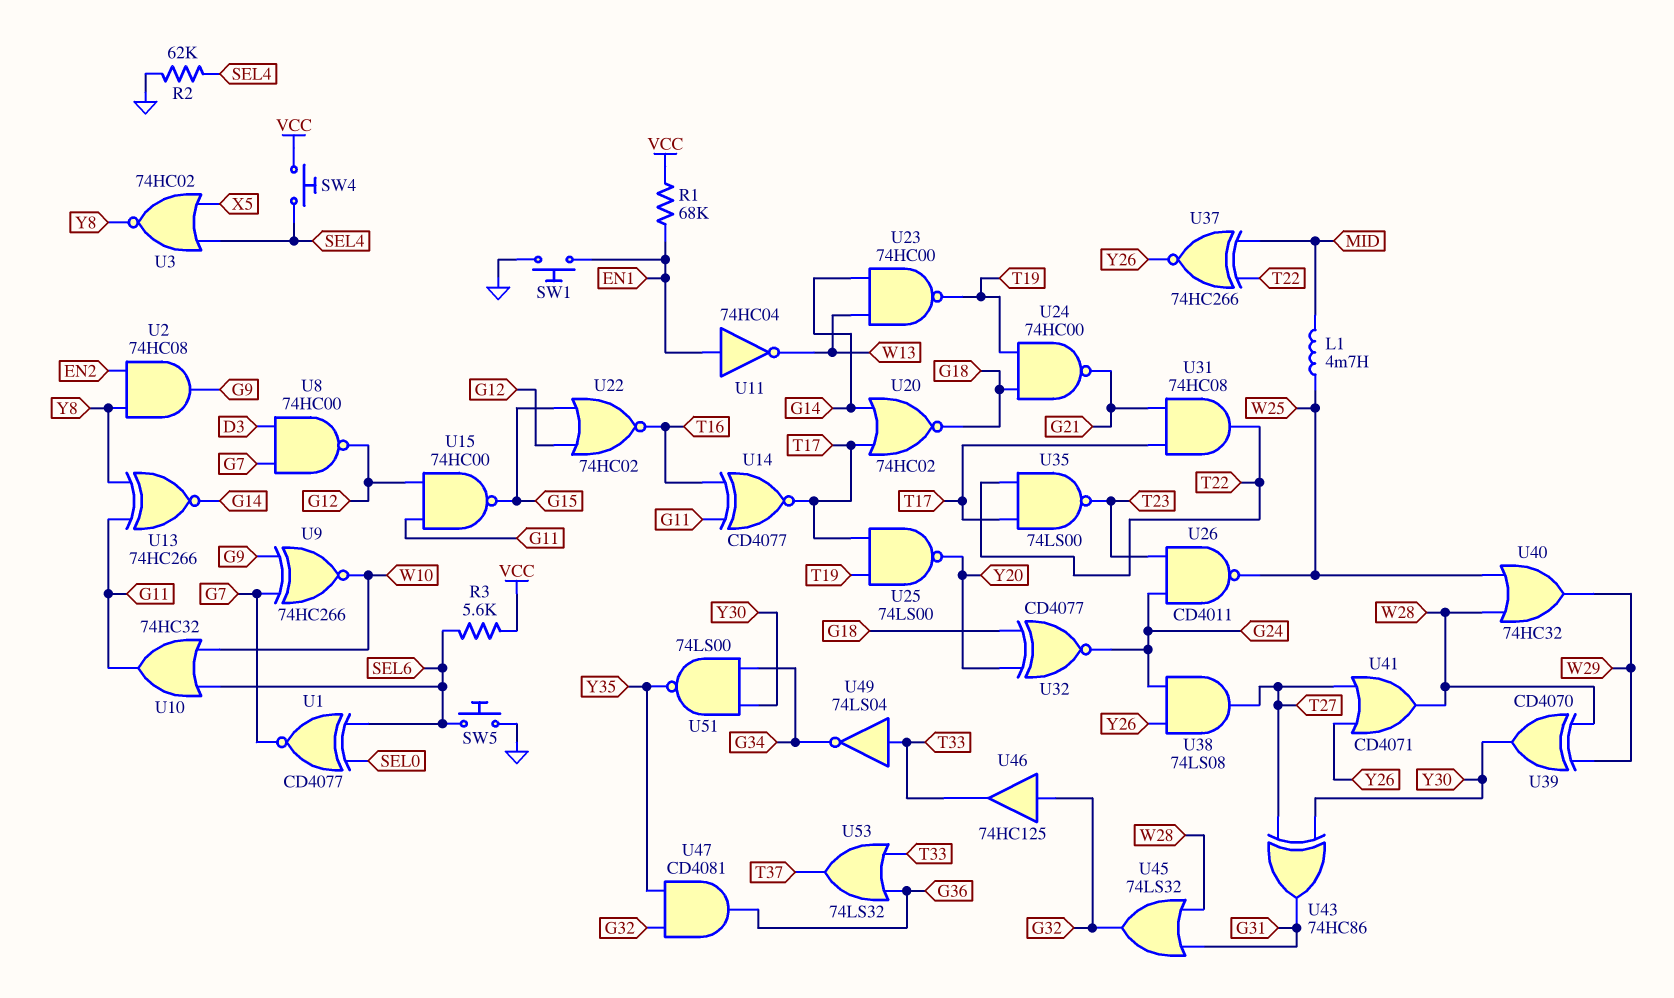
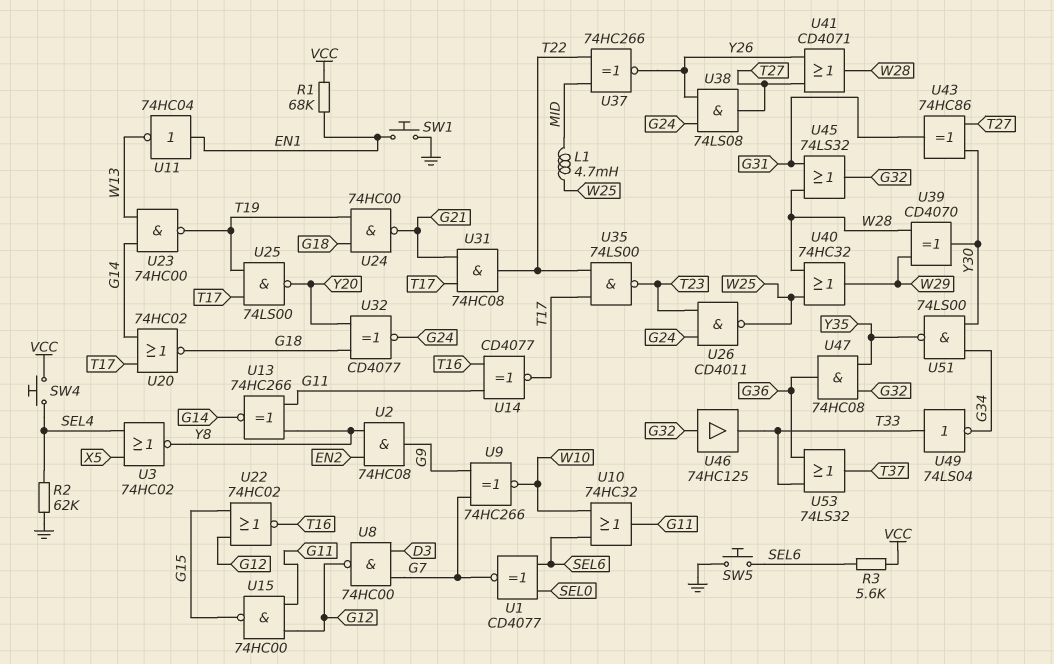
U47: AND CD4081 (in G32, in Y35, out G36) -> AND 74HC08 (in G32, in Y35, out G36)

